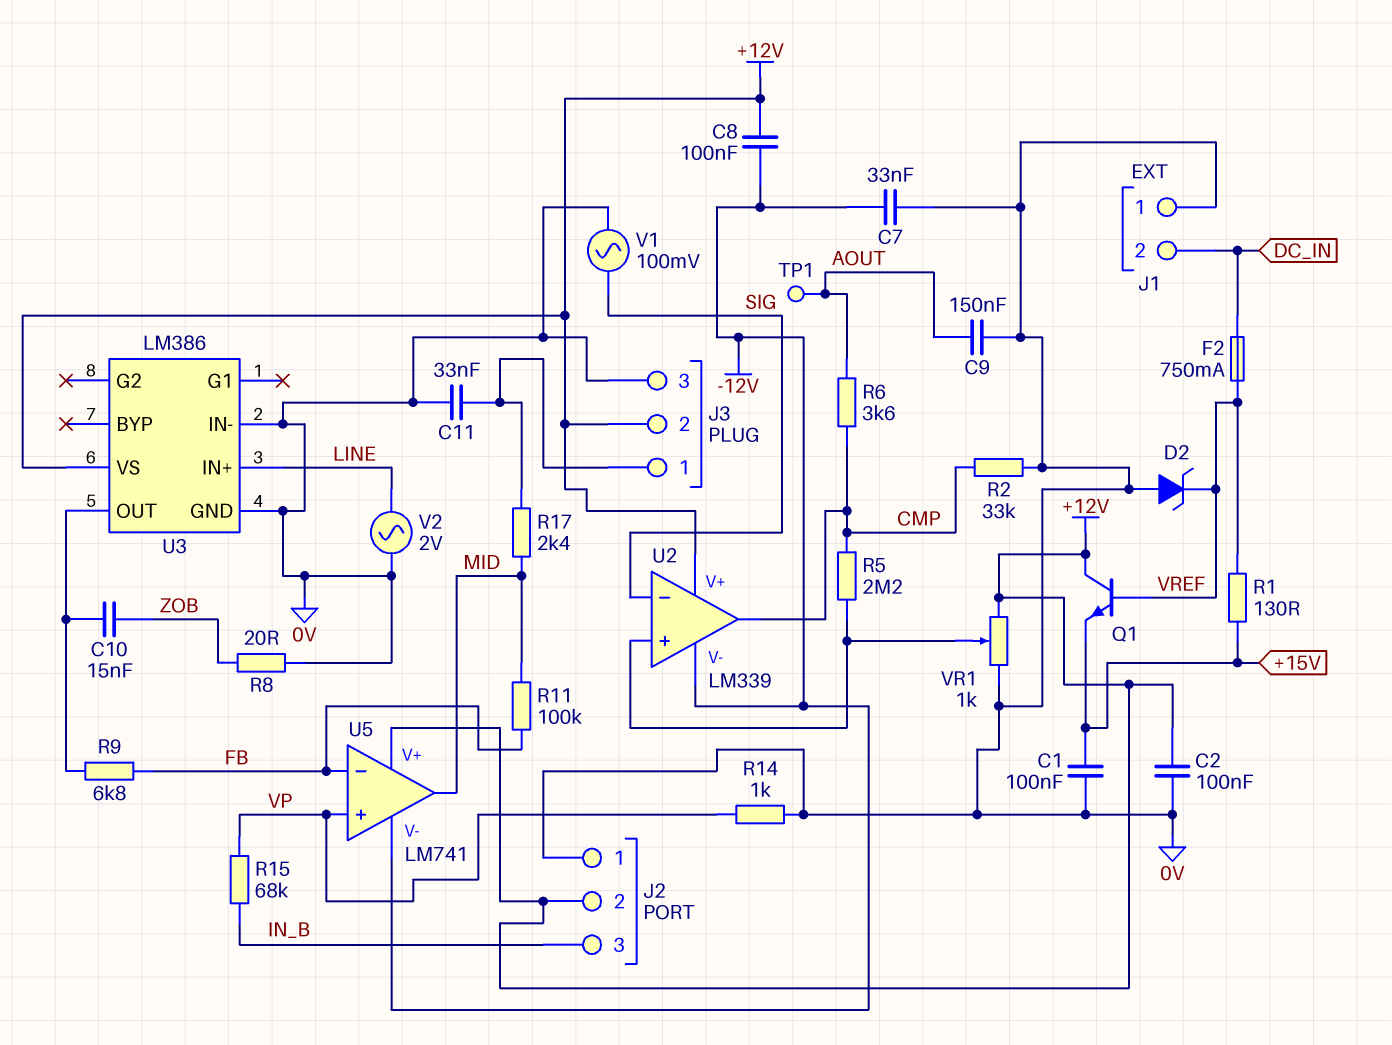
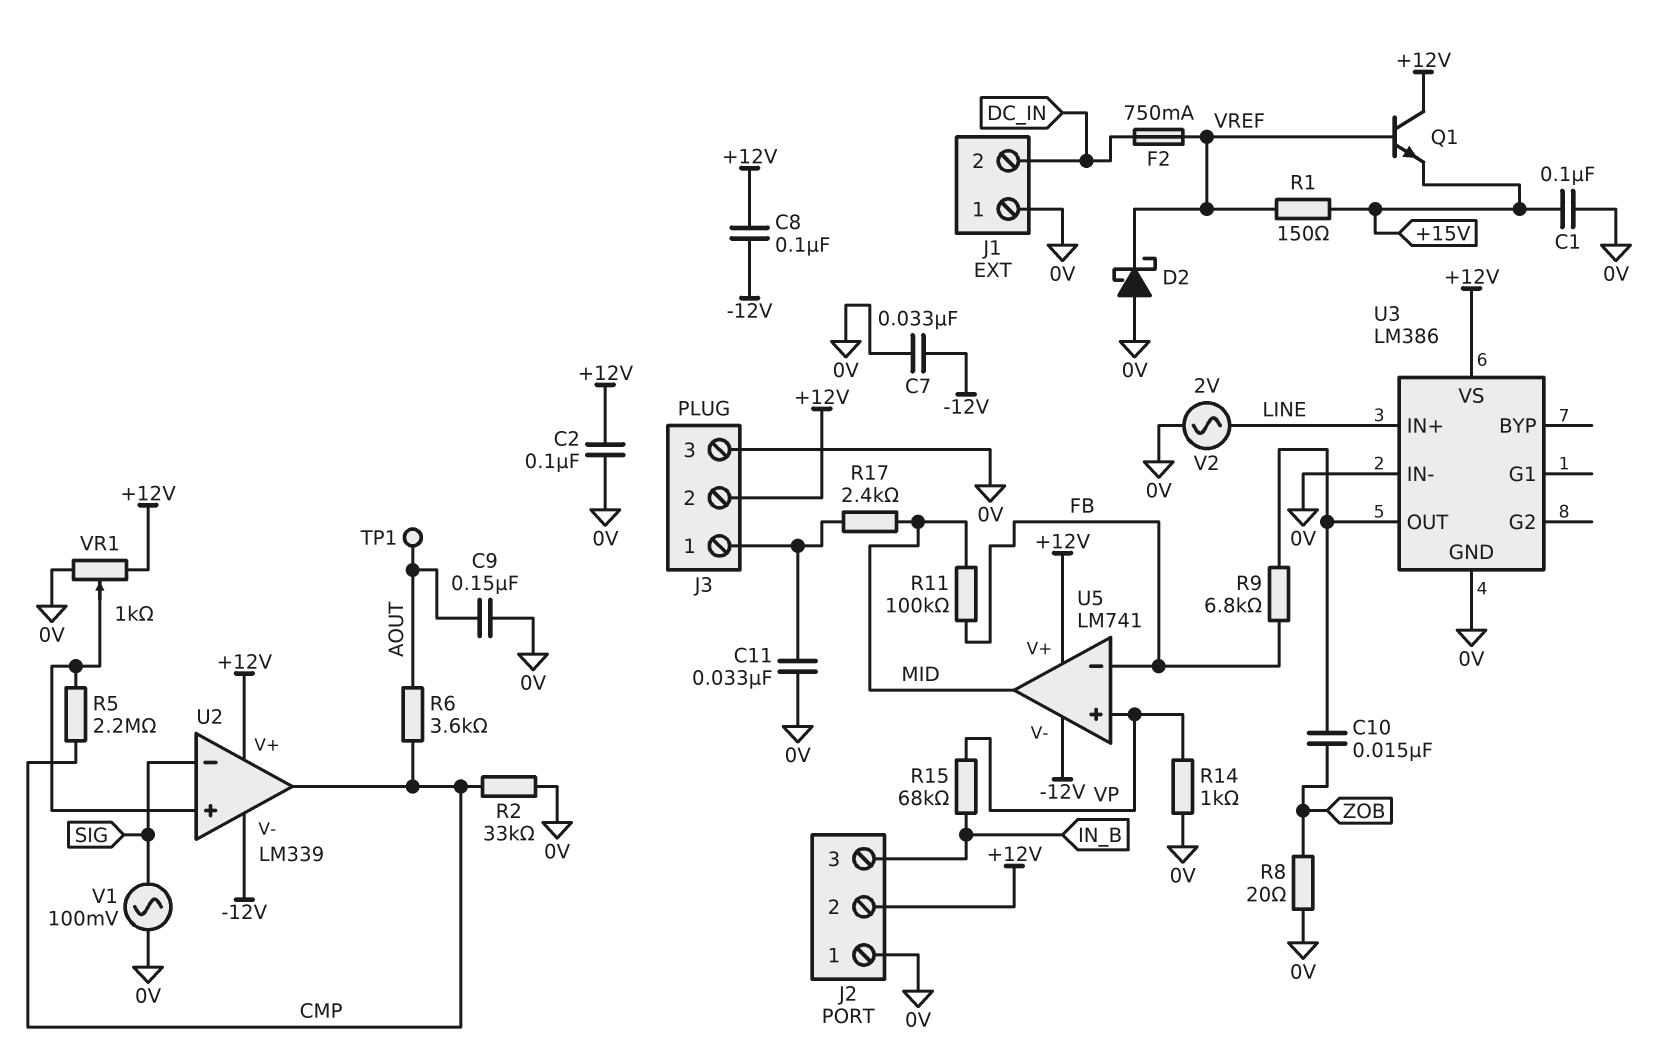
D2: zener (A 0V, K VREF) -> schottky (A 0V, K VREF)
R1: 130 (+15V, VREF) -> 150 (+15V, VREF)

